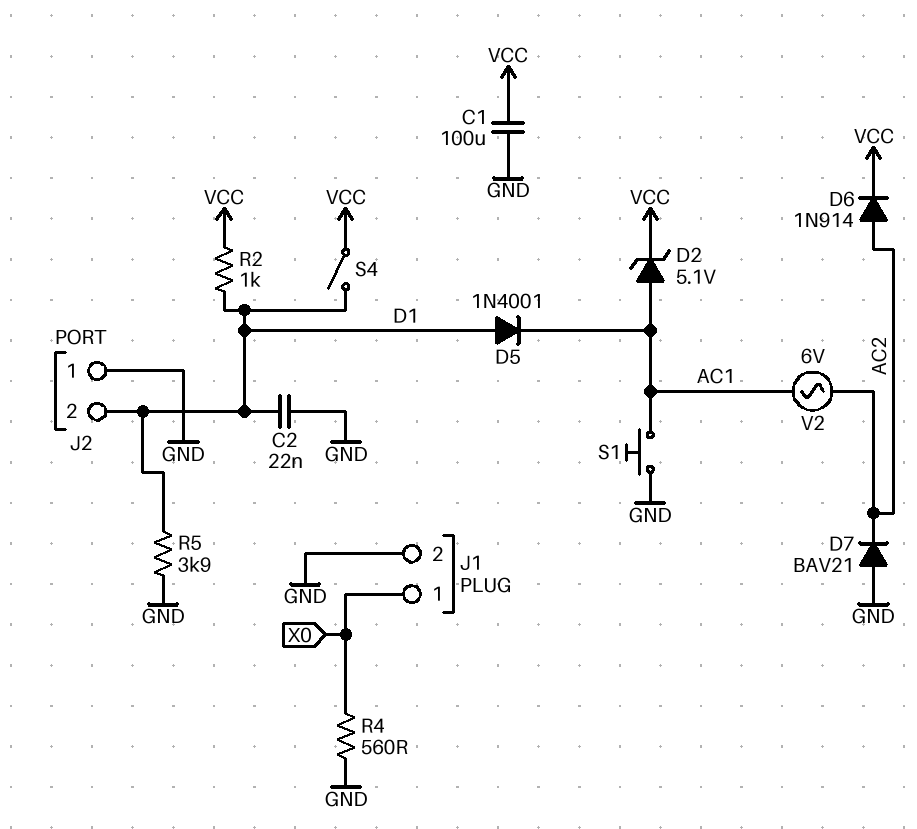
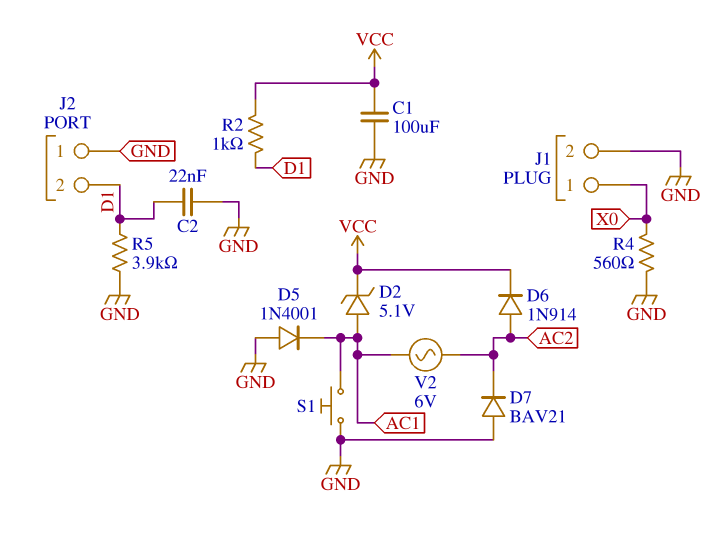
D5: diode 1N4001 (A D1, K AC1) -> diode 1N4001 (A GND, K AC1)
S4: switch (D1, VCC) -> none

